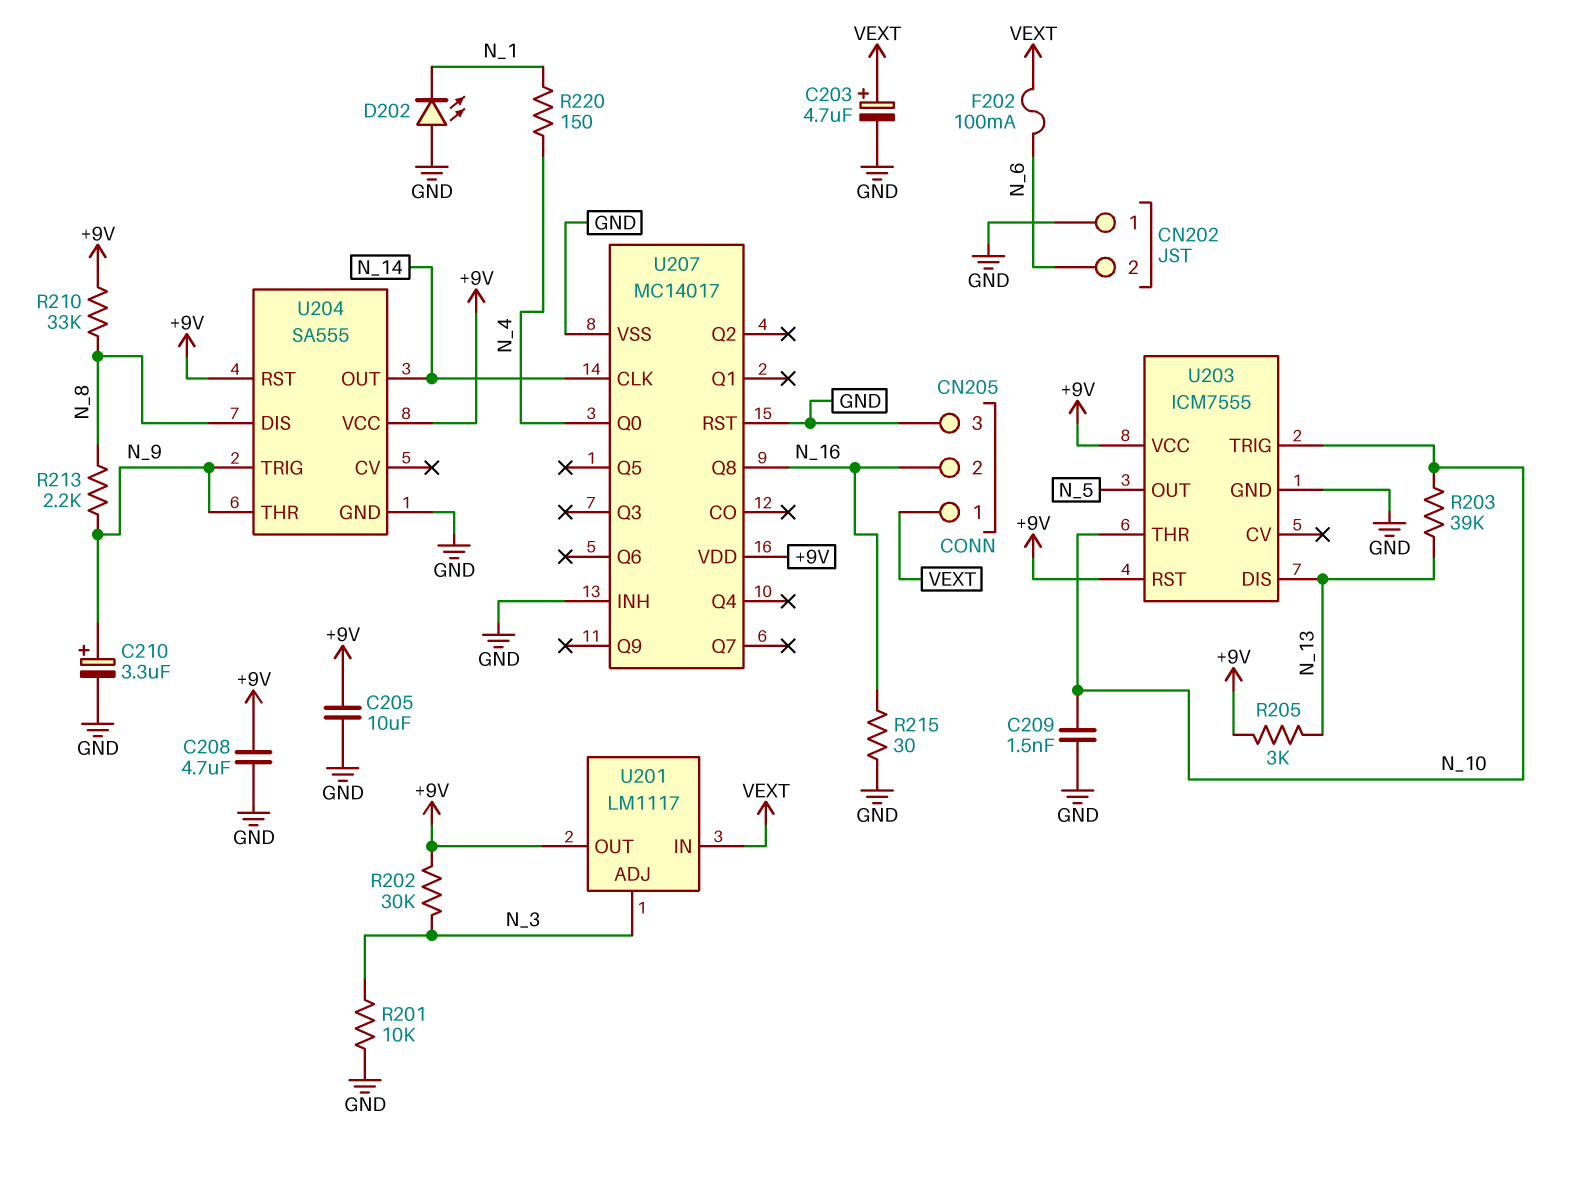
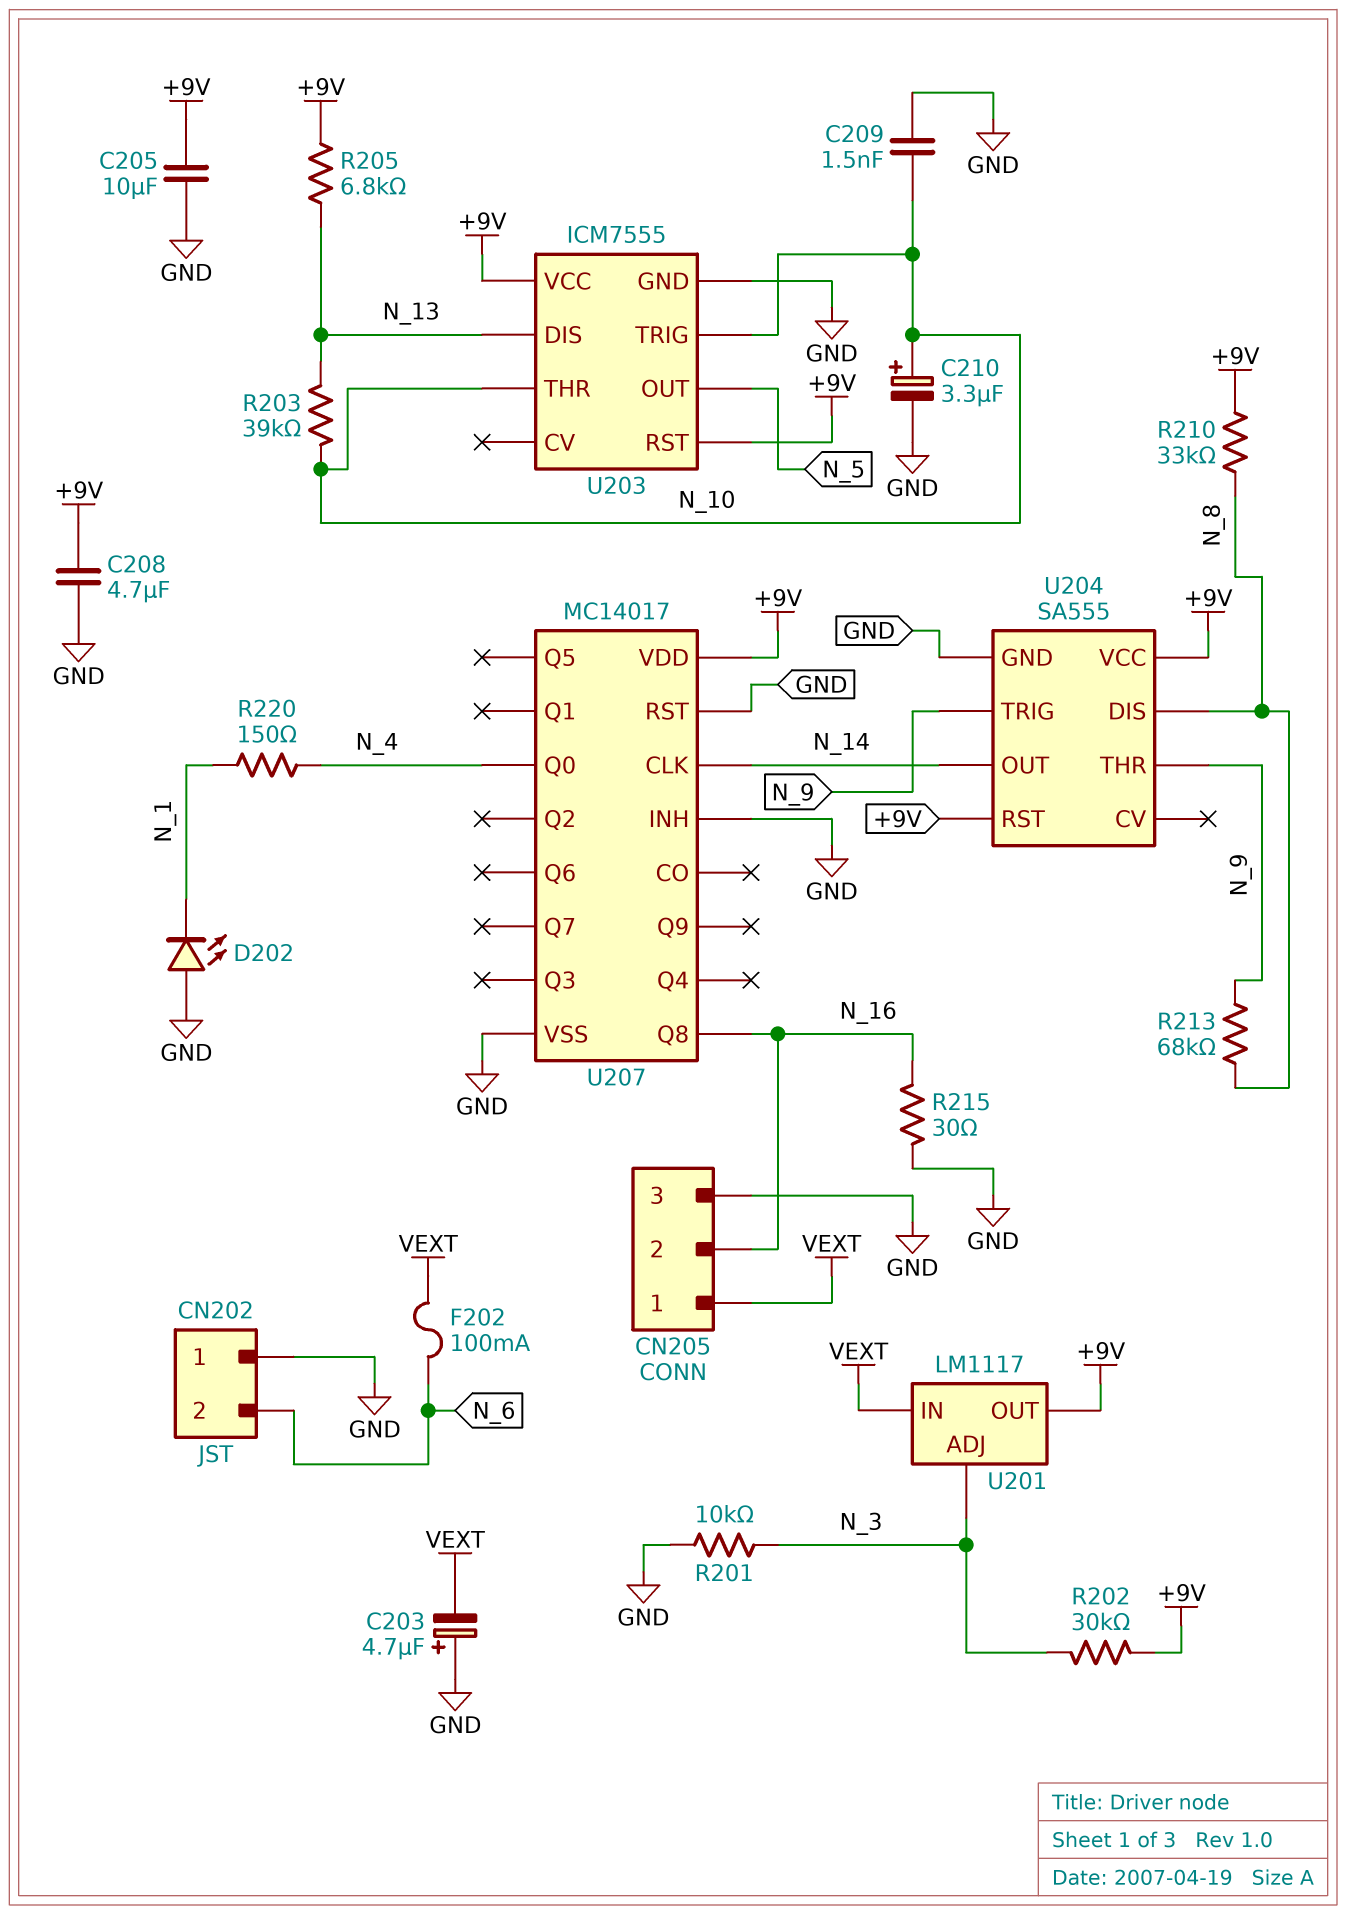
C203: 4.7uF (plus VEXT, minus GND) -> 4.7uF (plus GND, minus VEXT)
C210: 3.3uF (plus N_9, minus GND) -> 3.3uF (plus N_10, minus GND)
R205: 3k (+9V, N_13) -> 6.8k (+9V, N_13)
R213: 2.2k (N_8, N_9) -> 68k (N_8, N_9)

